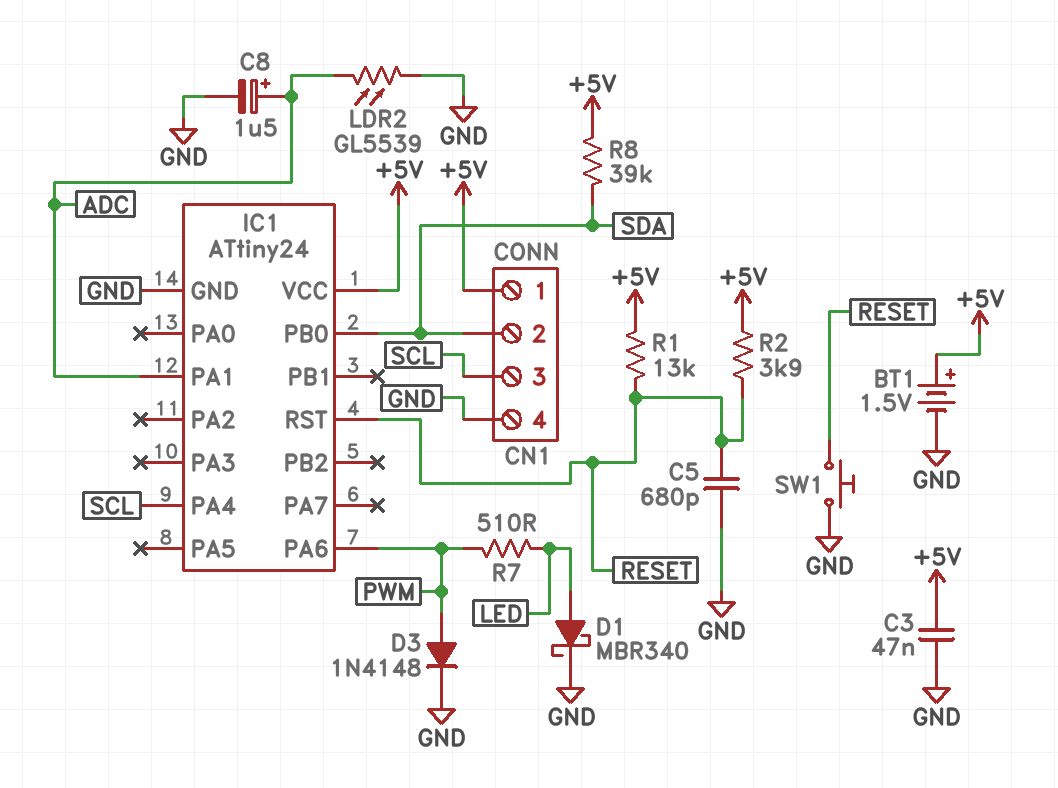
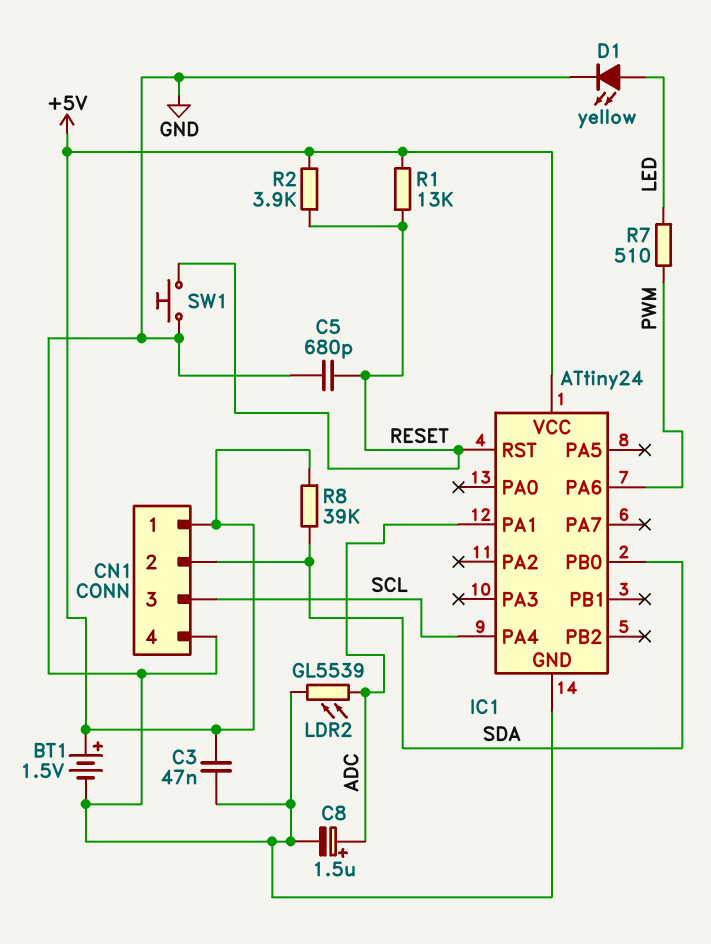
D1: schottky MBR340 (A LED, K GND) -> LED yellow (A LED, K GND)
D3: diode 1N4148 (A PWM, K GND) -> none

